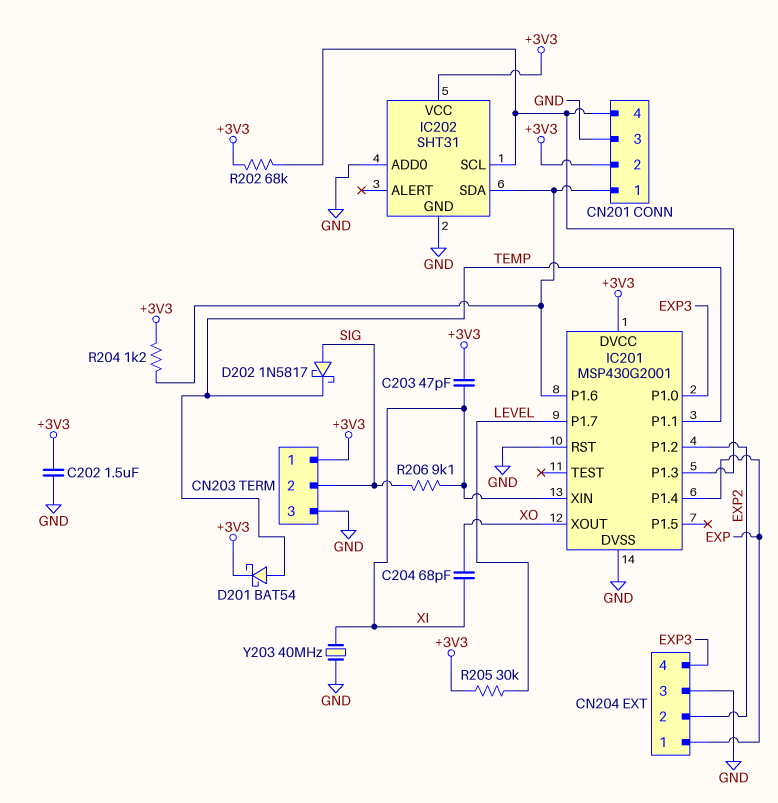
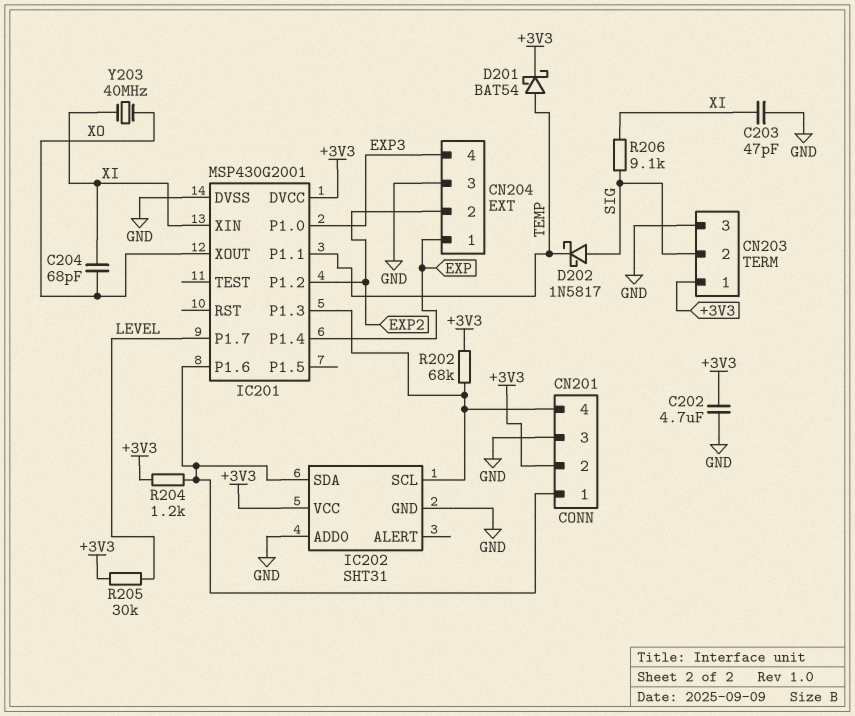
C202: 1.5uF (+3V3, GND) -> 4.7uF (+3V3, GND)
C203: 47pF (+3V3, XI) -> 47pF (GND, XI)
IC201 pin RST: GND -> none
Y203: 40MHz (GND, XI) -> 40MHz (XI, XO)

